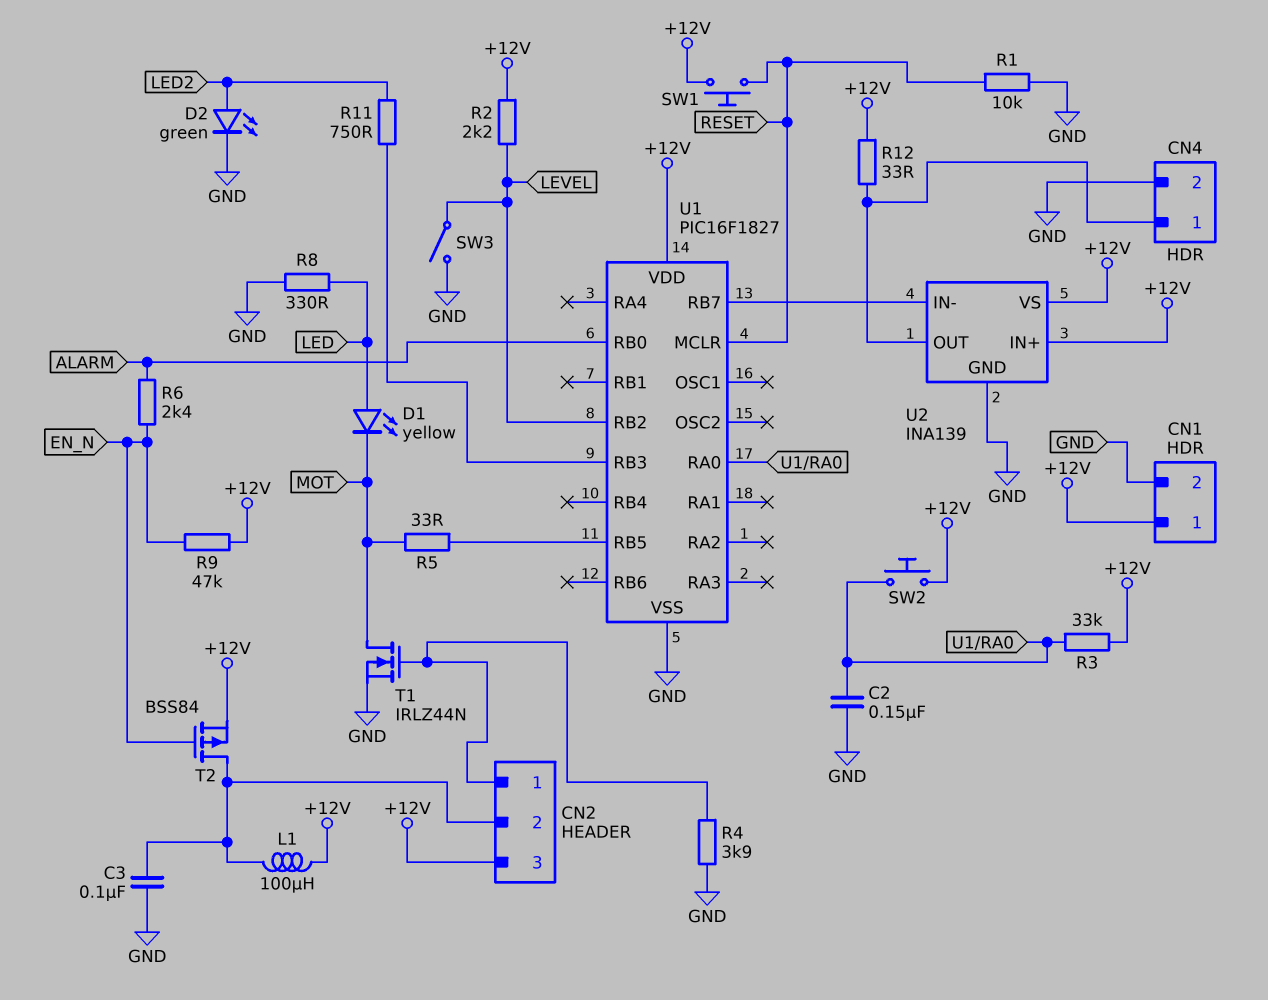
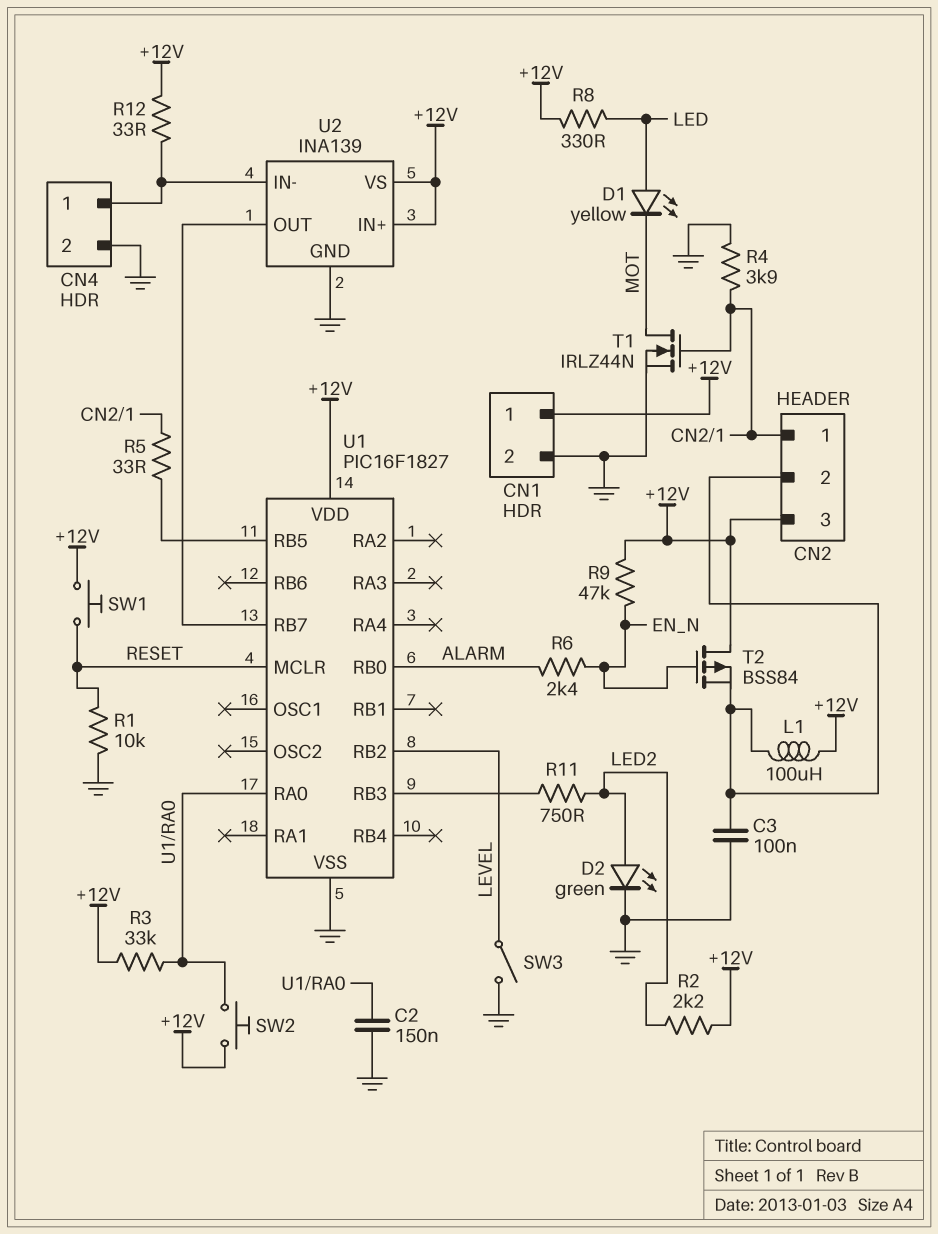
R2: 2.2k (+12V, LEVEL) -> 2.2k (+12V, LED2)
R5: 33 (MOT, U1/RB5) -> 33 (CN2/1, U1/RB5)
R8: 330 (GND, LED) -> 330 (+12V, LED)
T2: PMOS BSS84 (G EN_N, D CN2/2, S +12V) -> PMOS BSS84 (G EN_N, D +12V, S CN2/2)
U2 pin IN-: U1/RB7 -> CN4/1
U2 pin OUT: CN4/1 -> U1/RB7

